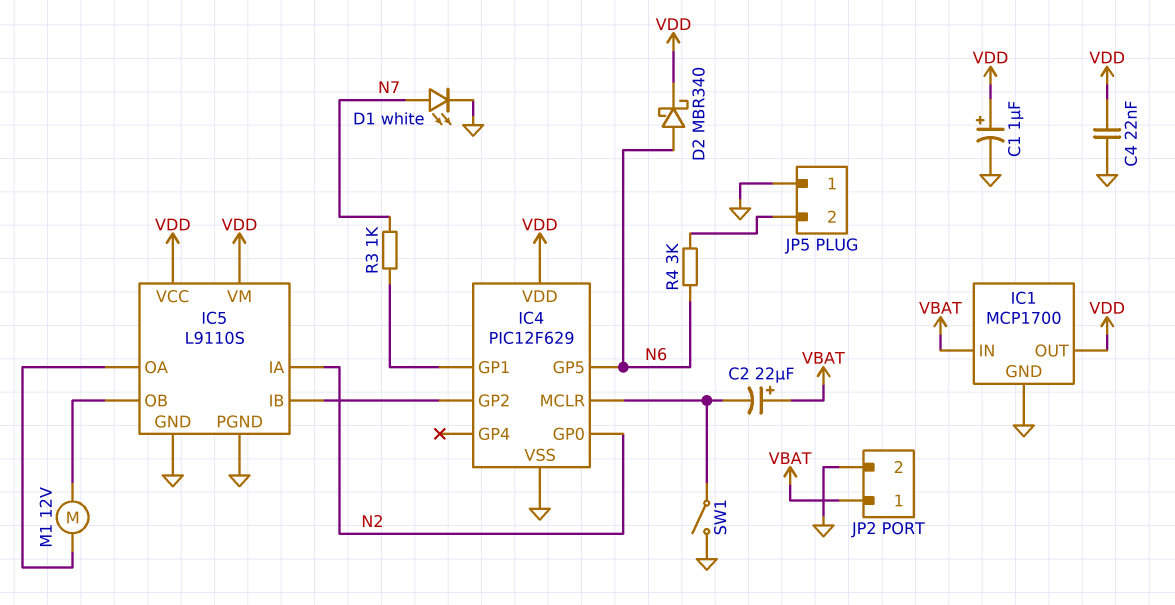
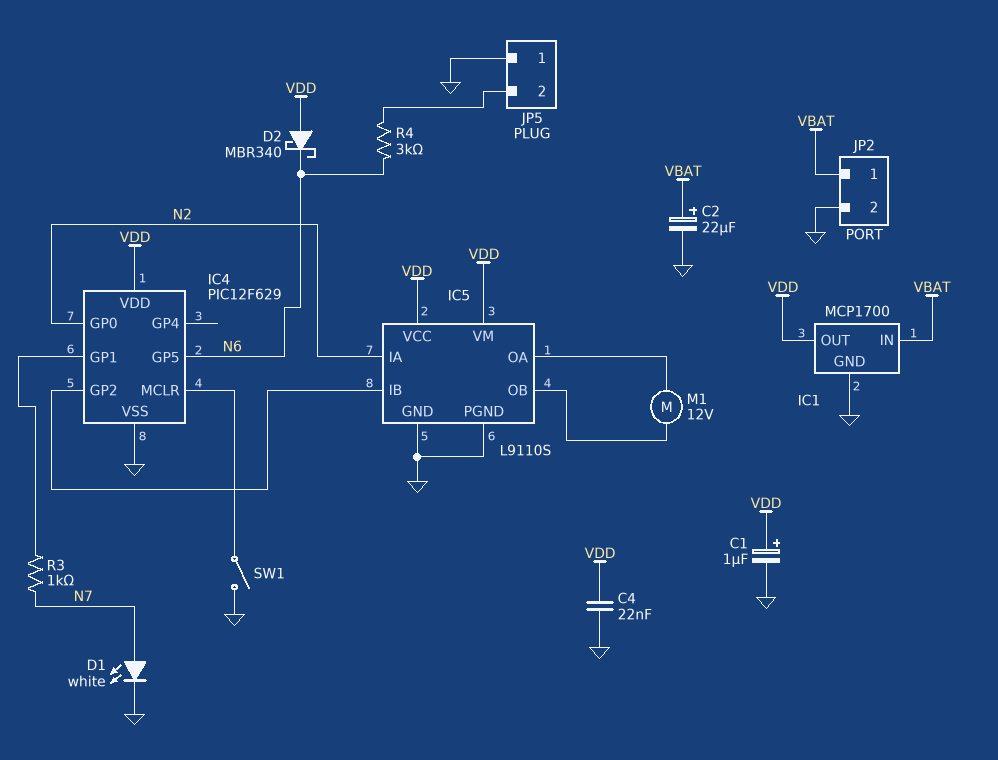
C2: 22uF (plus VBAT, minus IC4/MCLR) -> 22uF (plus VBAT, minus GND)
D2: schottky MBR340 (A N6, K VDD) -> schottky MBR340 (A VDD, K N6)

